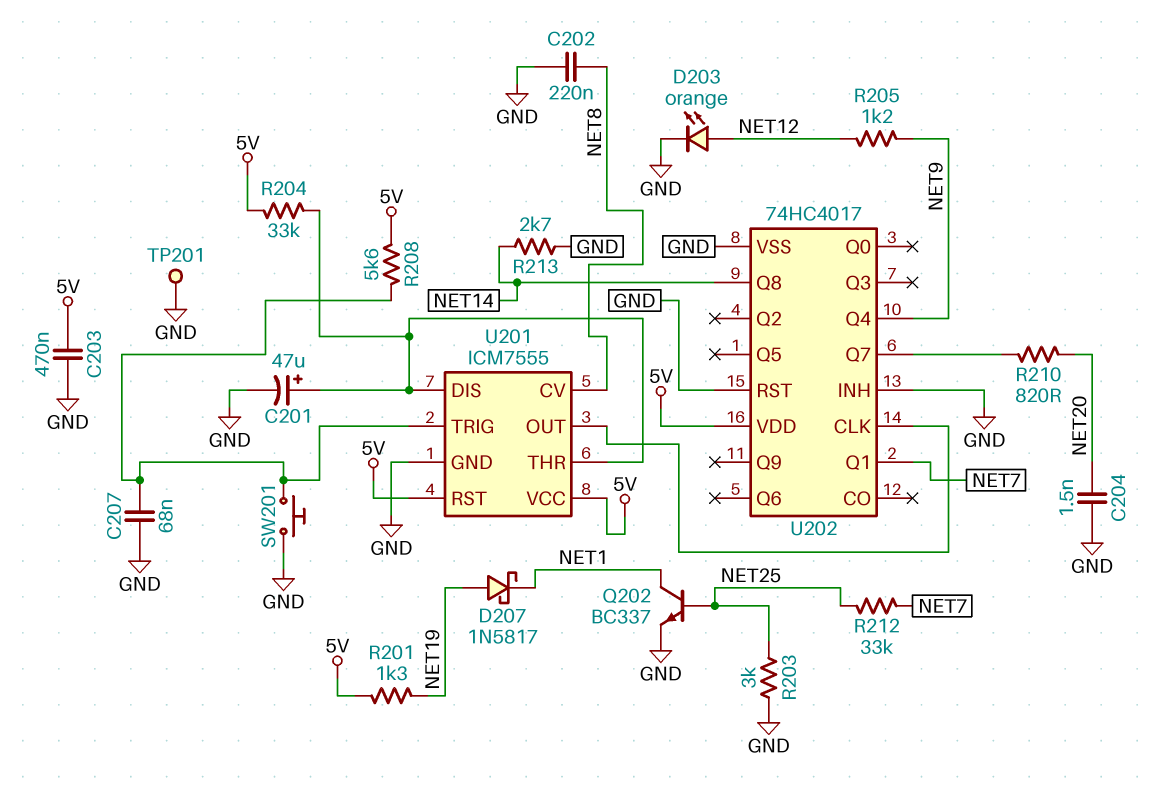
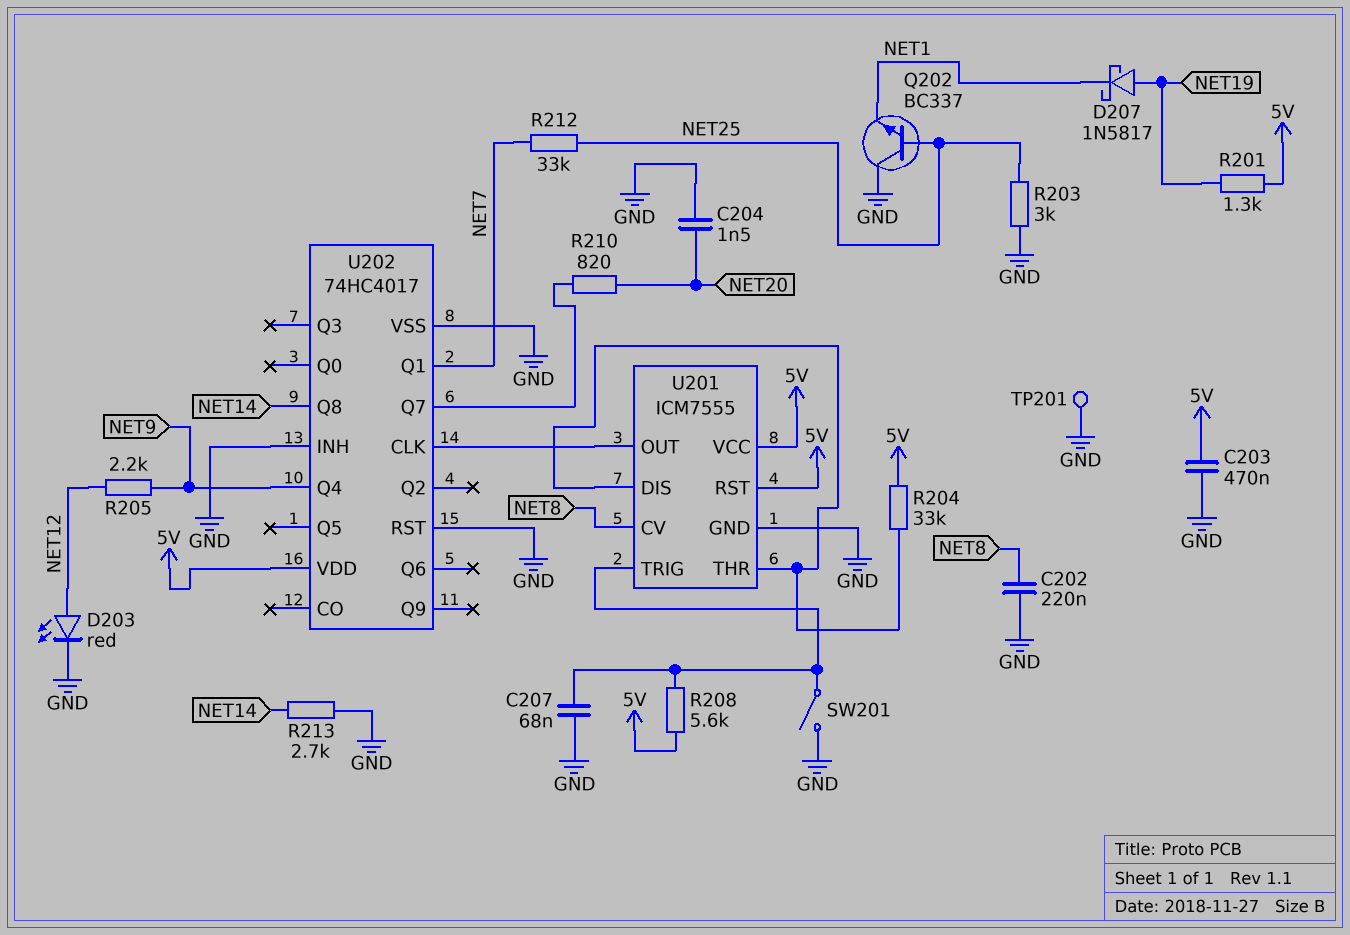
C201: 47uF (plus U201/DIS, minus GND) -> none
D203: LED orange (A NET12, K GND) -> LED red (A NET12, K GND)
Q202: NPN BC337 (B NET25, C NET1, E GND) -> NPN BC337 (B NET25, C GND, E NET1)
R205: 1.2k (NET9, NET12) -> 2.2k (NET9, NET12)
SW201: button (GND, U201/TRIG) -> switch (GND, U201/TRIG)

